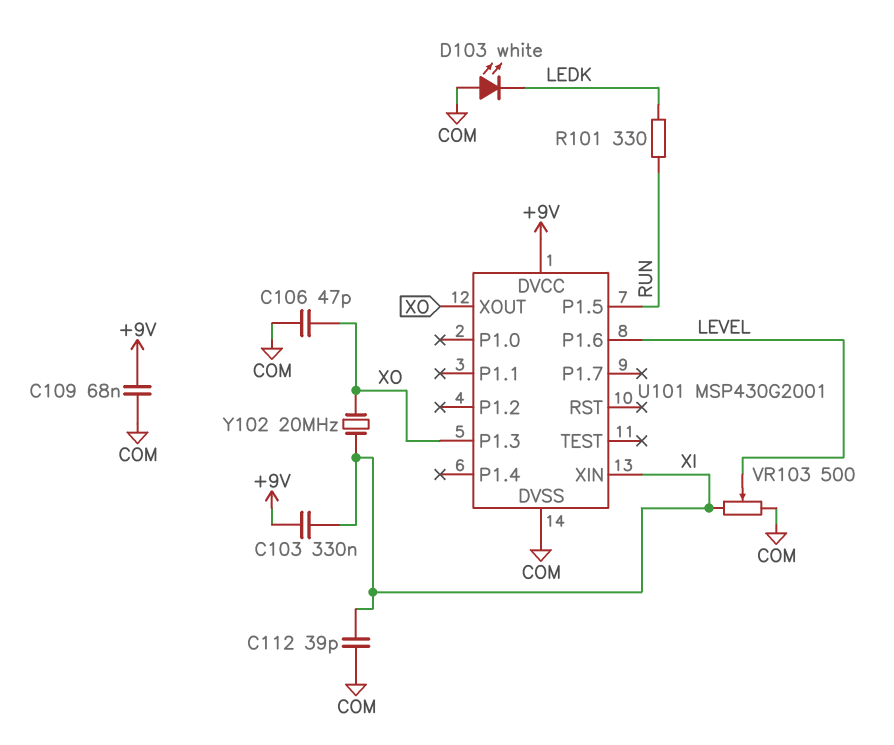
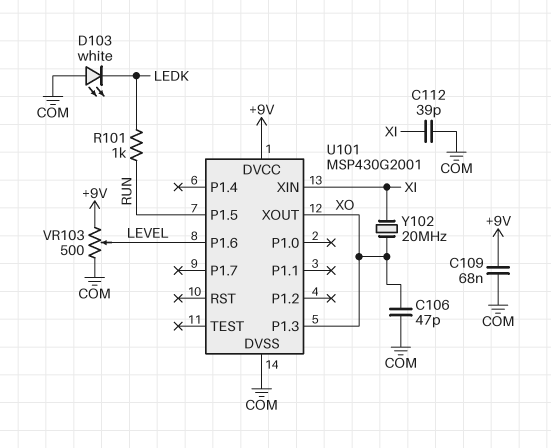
C103: 330nF (+9V, XI) -> none
R101: 330 (LEDK, RUN) -> 1k (LEDK, RUN)
VR103: 500 (COM, XI, wiper LEVEL) -> 500 (+9V, COM, wiper LEVEL)

